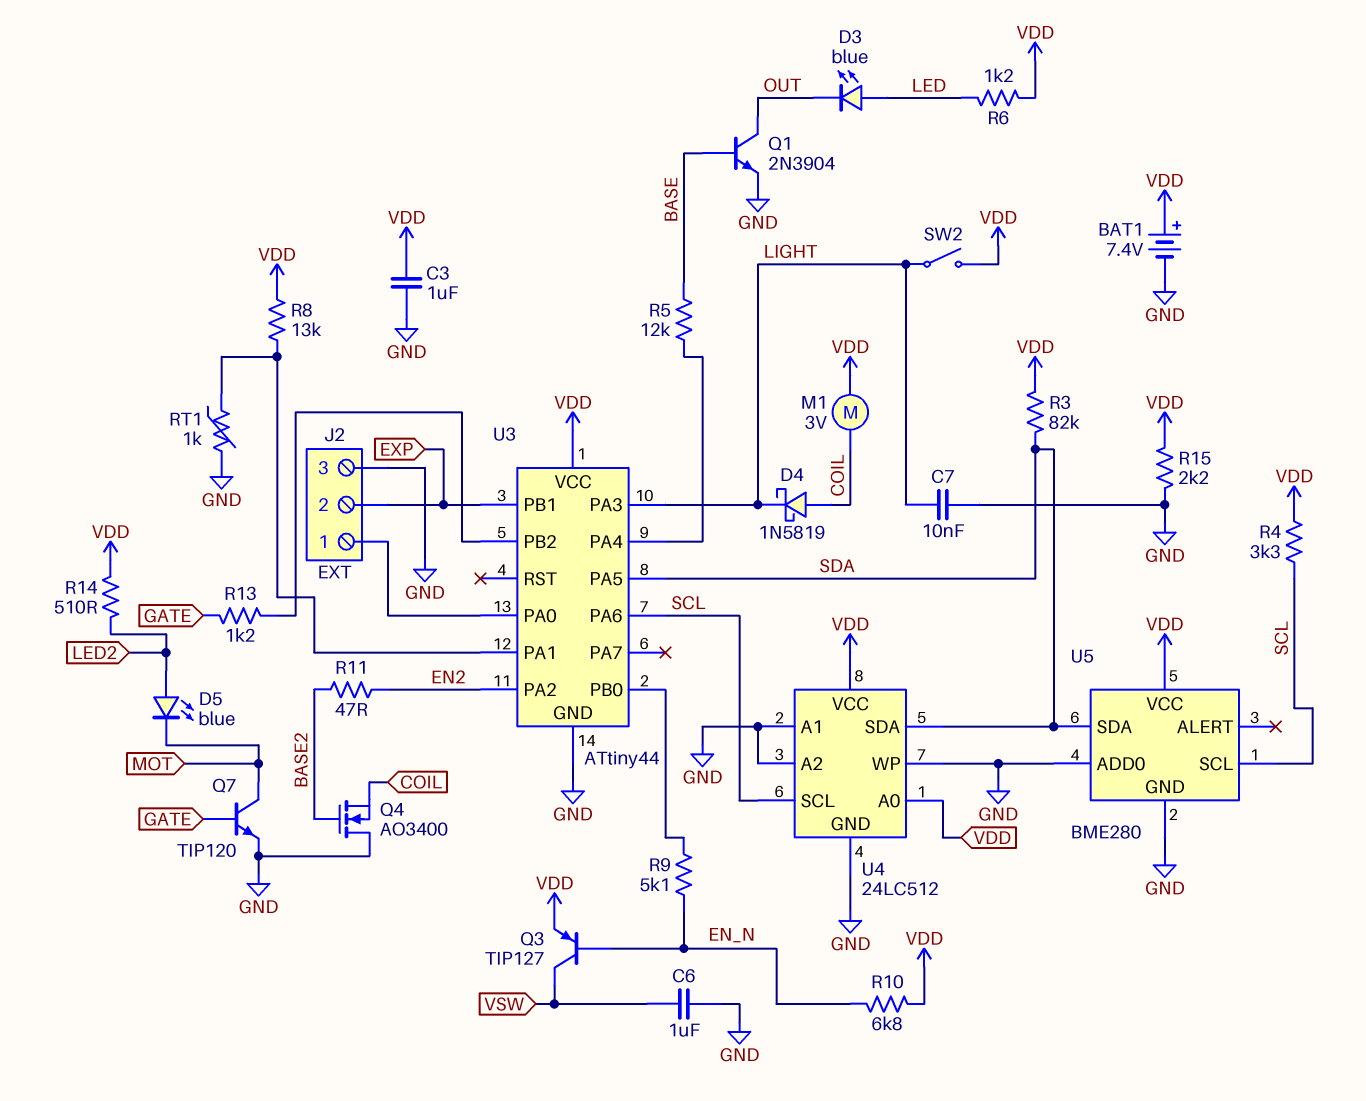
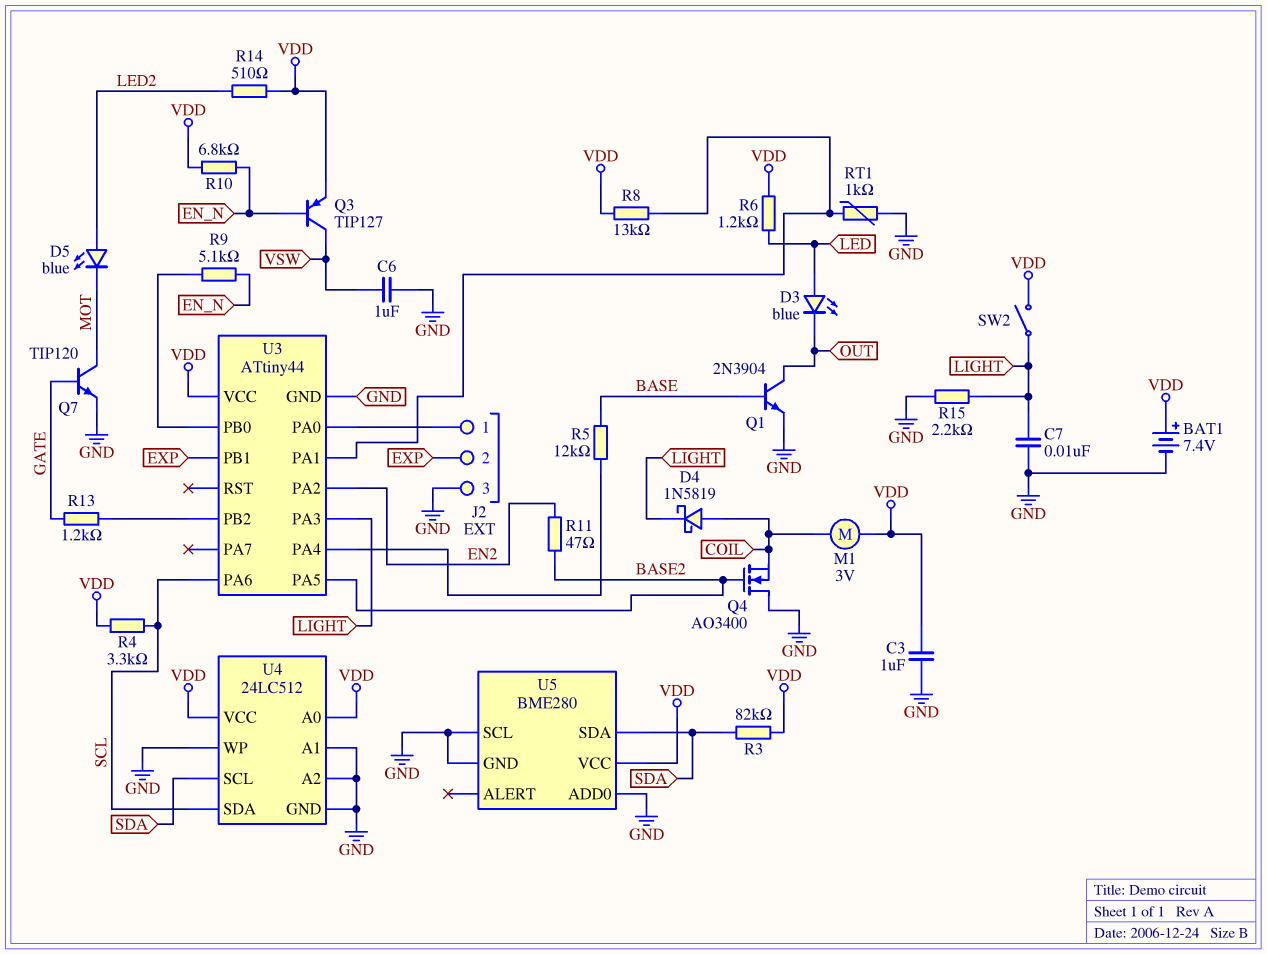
R15: 2.2k (GND, VDD) -> 2.2k (GND, LIGHT)
U3 pin PA5: SDA -> BASE2
U4 pin SCL: SCL -> SDA
U4 pin SDA: SDA -> SCL
U5 pin SCL: SCL -> GND

